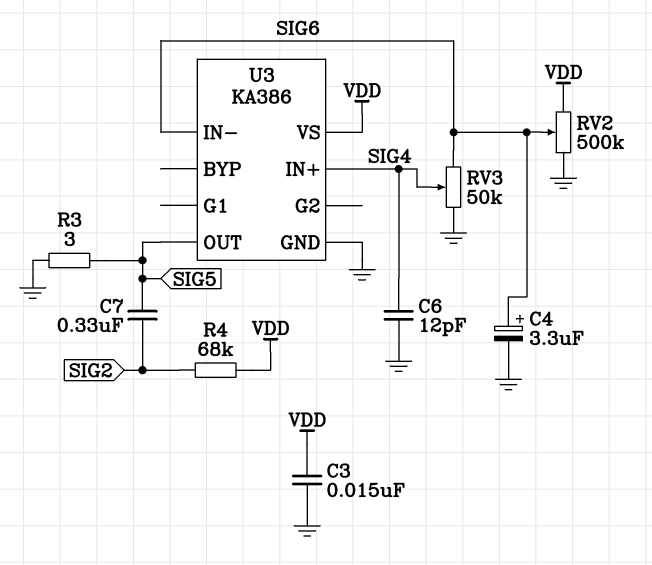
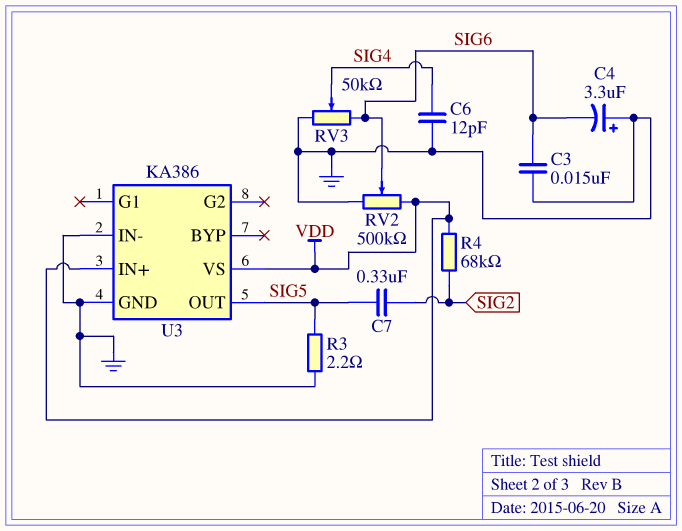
C3: 15nF (GND, VDD) -> 15nF (GND, SIG6)
C4: 3.3uF (plus SIG6, minus GND) -> 3.3uF (plus GND, minus SIG6)
R3: 3 (GND, SIG5) -> 2.2 (GND, SIG5)
U3 pin IN+: SIG4 -> VDD
U3 pin IN-: SIG6 -> GND

